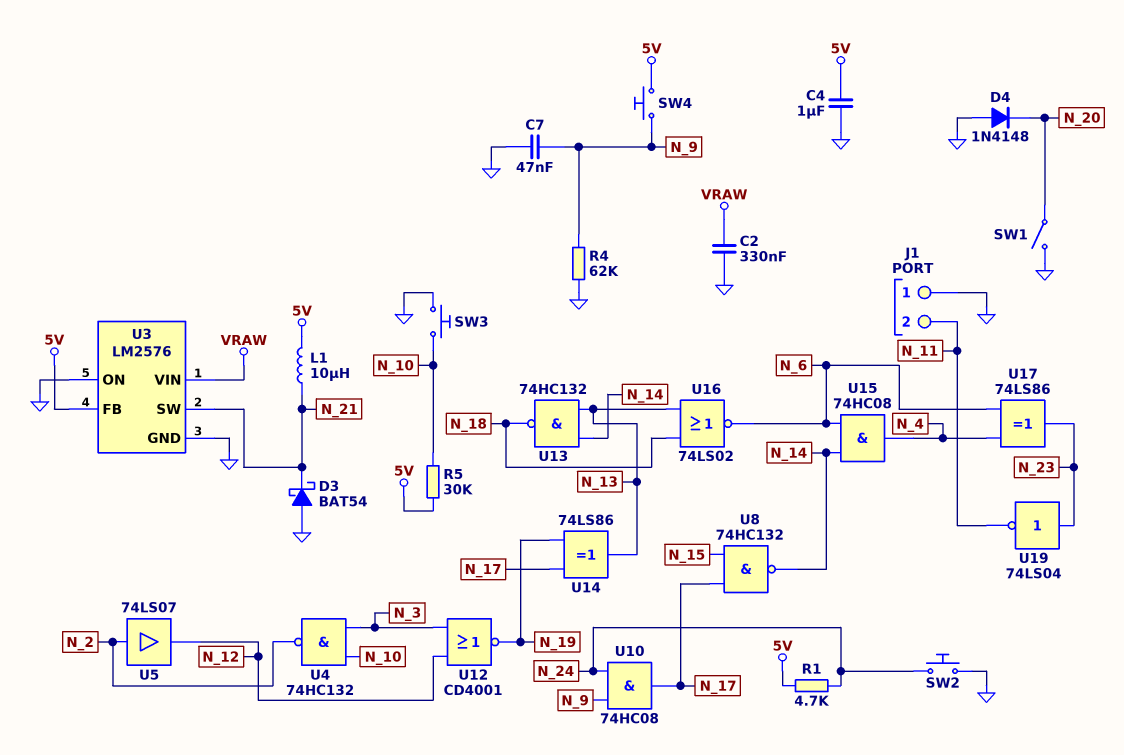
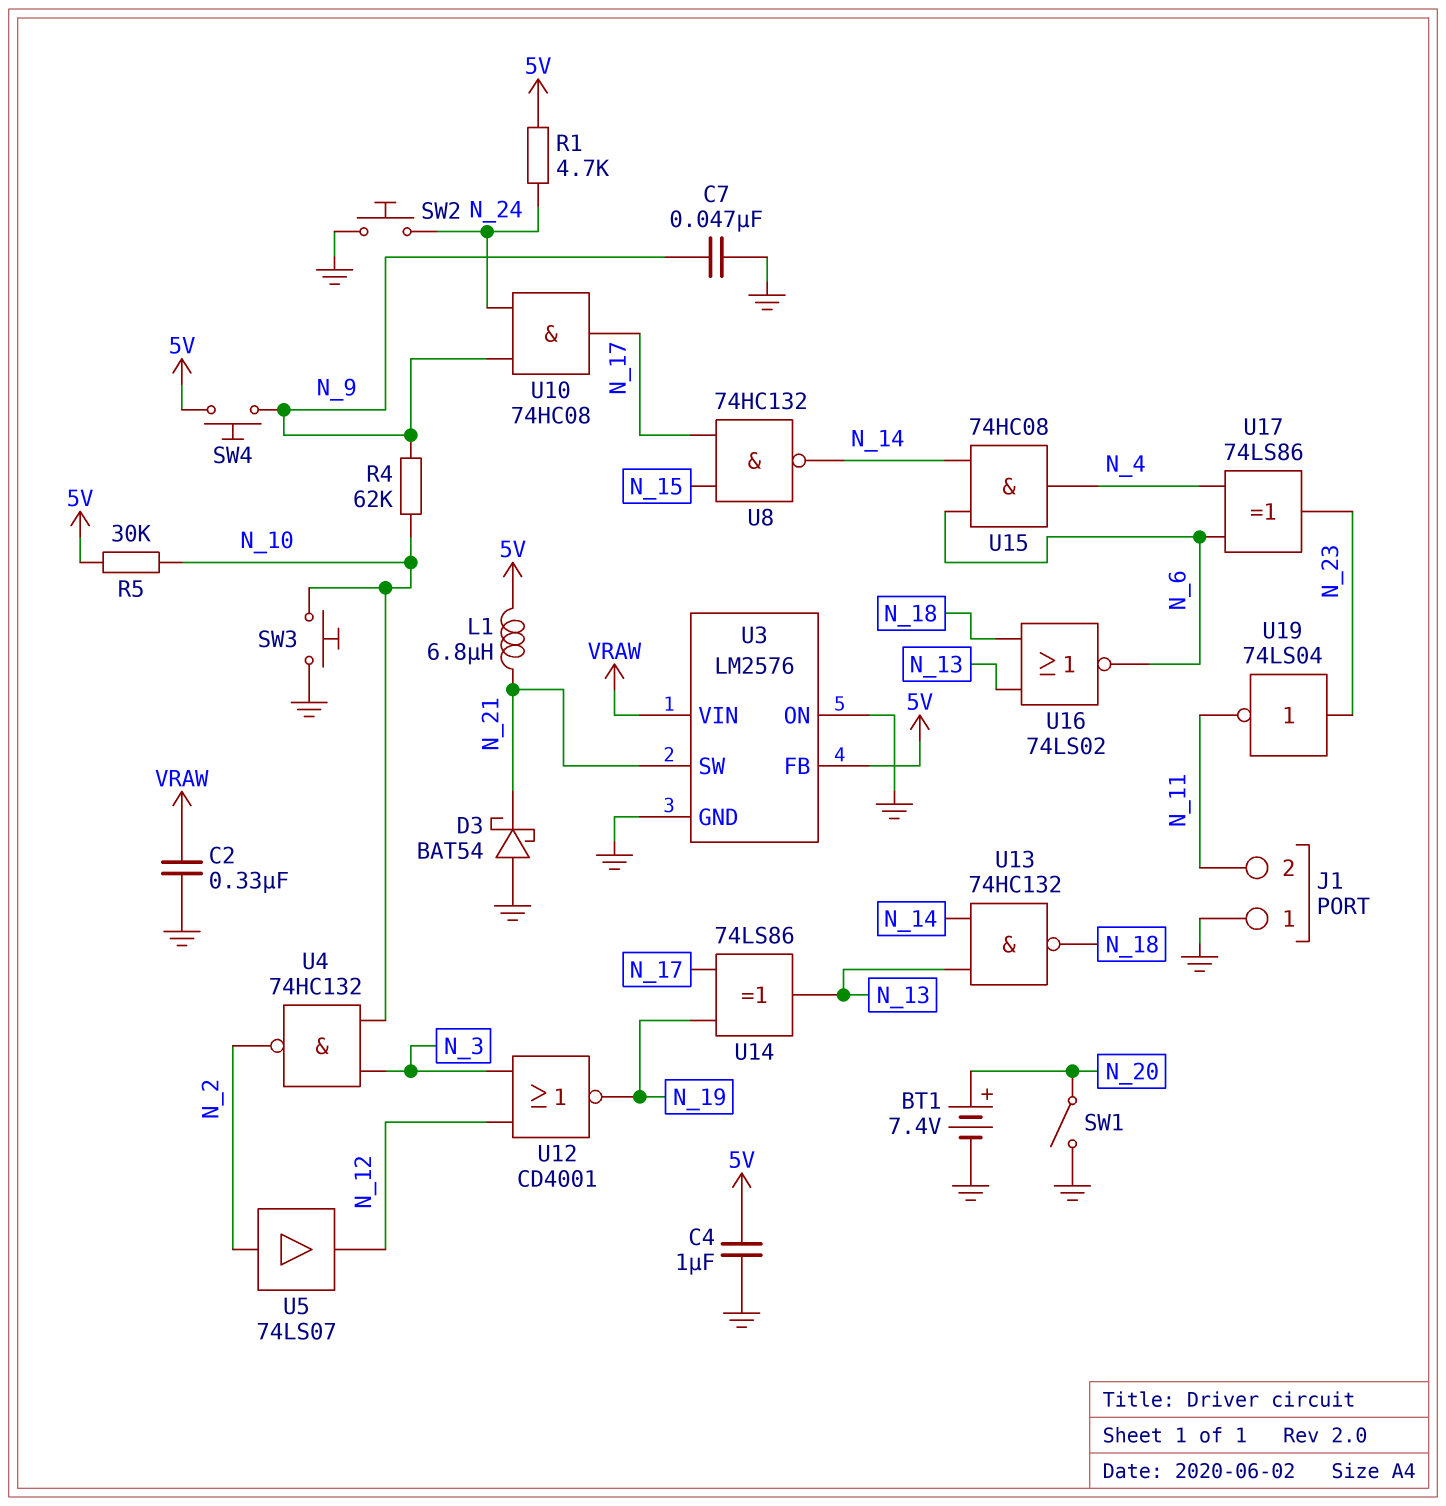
BT1: none -> 7.4V (plus N_20, minus GND)
D4: diode 1N4148 (A GND, K N_20) -> none
L1: 10uH (5V, N_21) -> 6.8uH (5V, N_21)
R4: 62k (GND, N_9) -> 62k (N_9, N_10)

